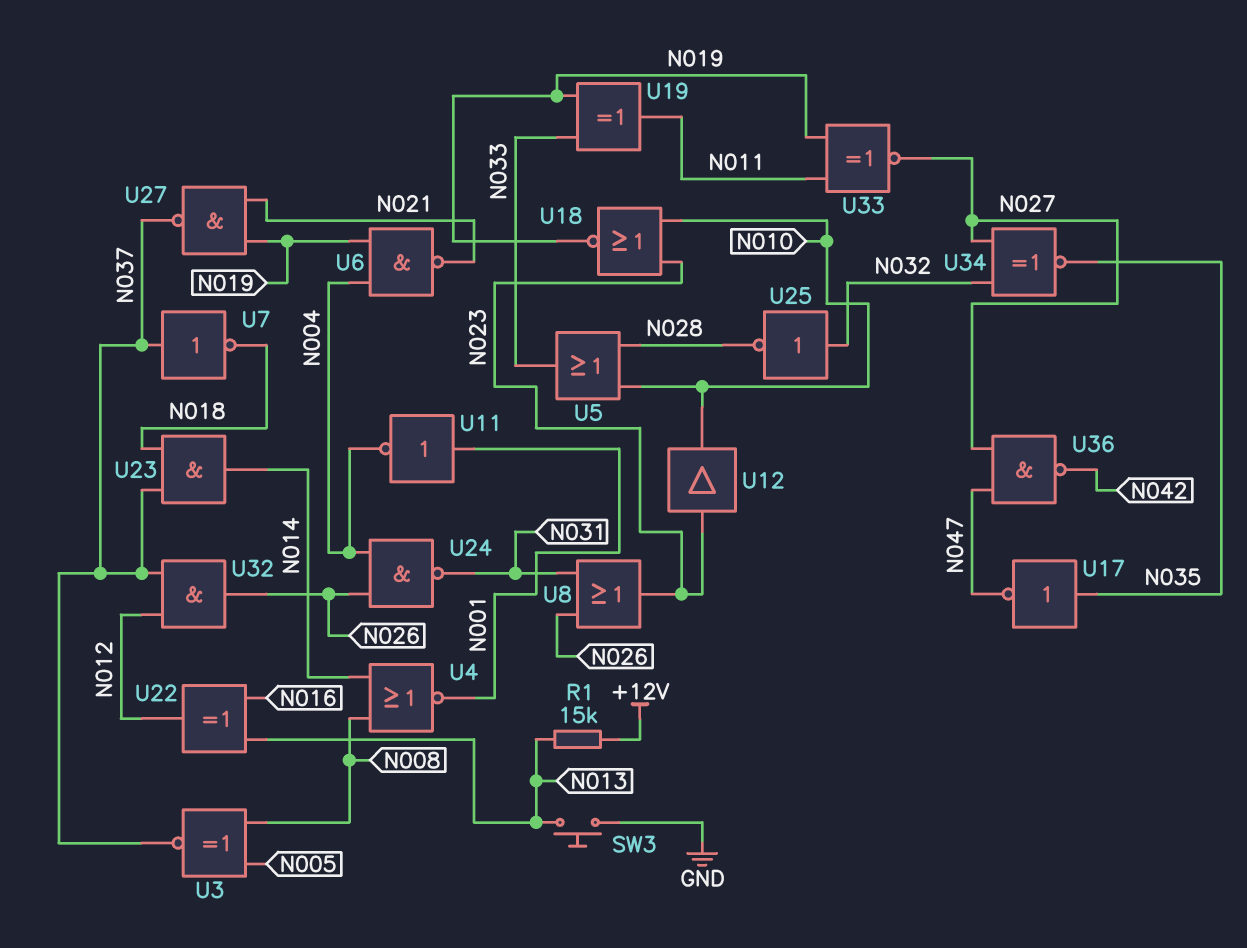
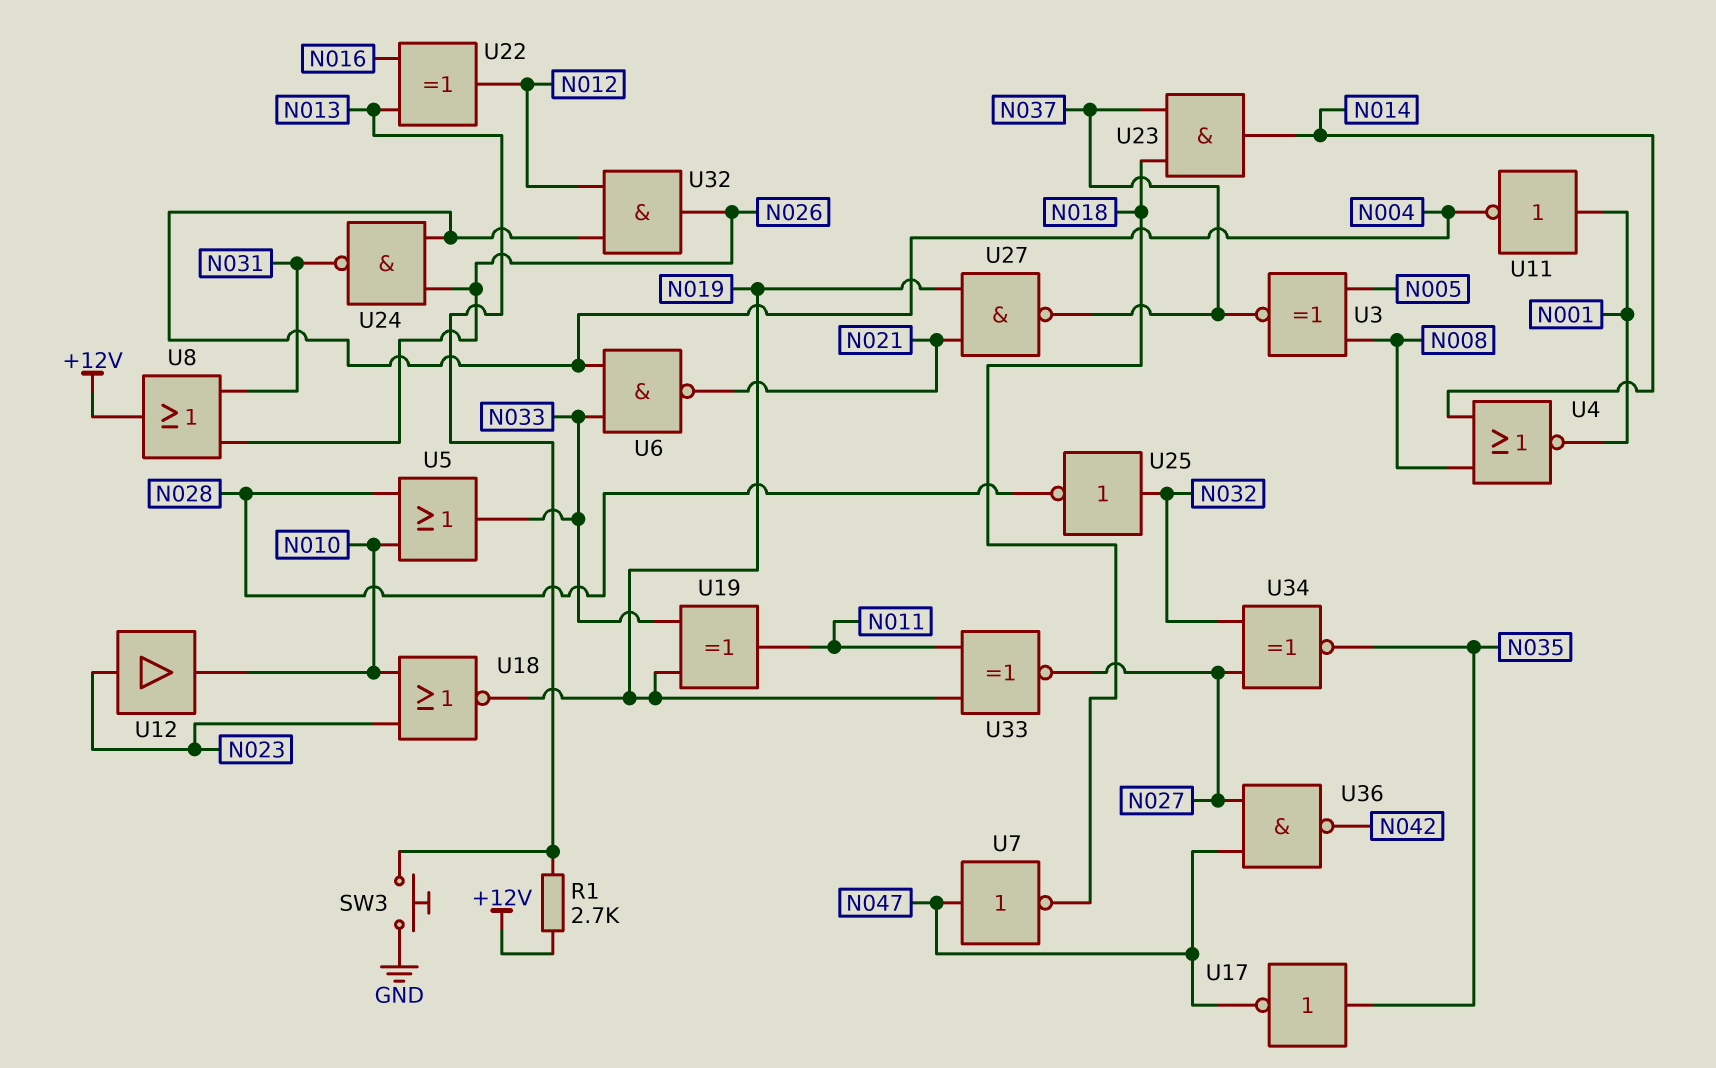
R1: 15k (+12V, N013) -> 2.7k (+12V, N013)
U6: NAND (in N004, in N019, out N021) -> NAND (in N004, in N033, out N021)
U7: NOT (in N037, out N018) -> NOT (in N047, out N018)
U8: OR (in N026, in N031, out N023) -> OR (in N026, in N031, out +12V)
U32: AND (in N012, in N037, out N026) -> AND (in N004, in N012, out N026)

